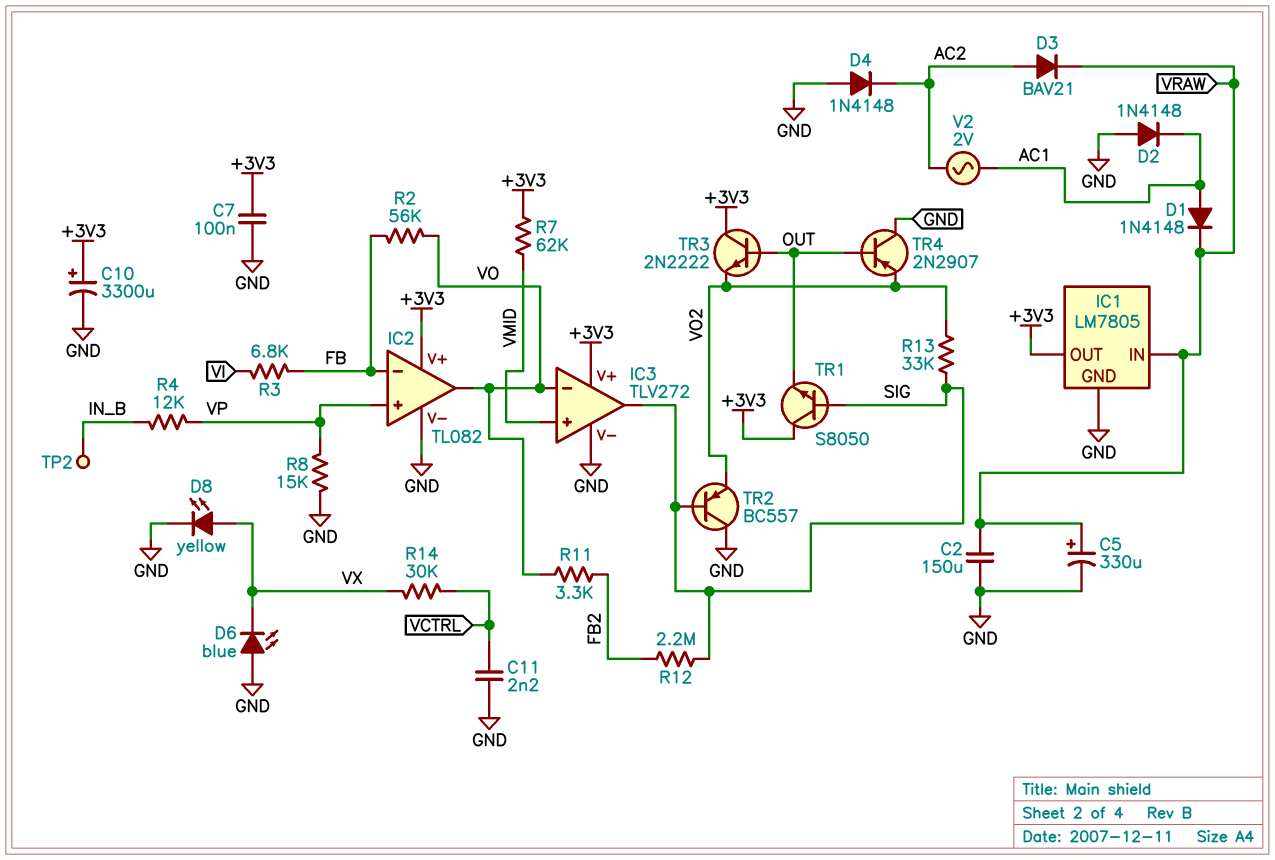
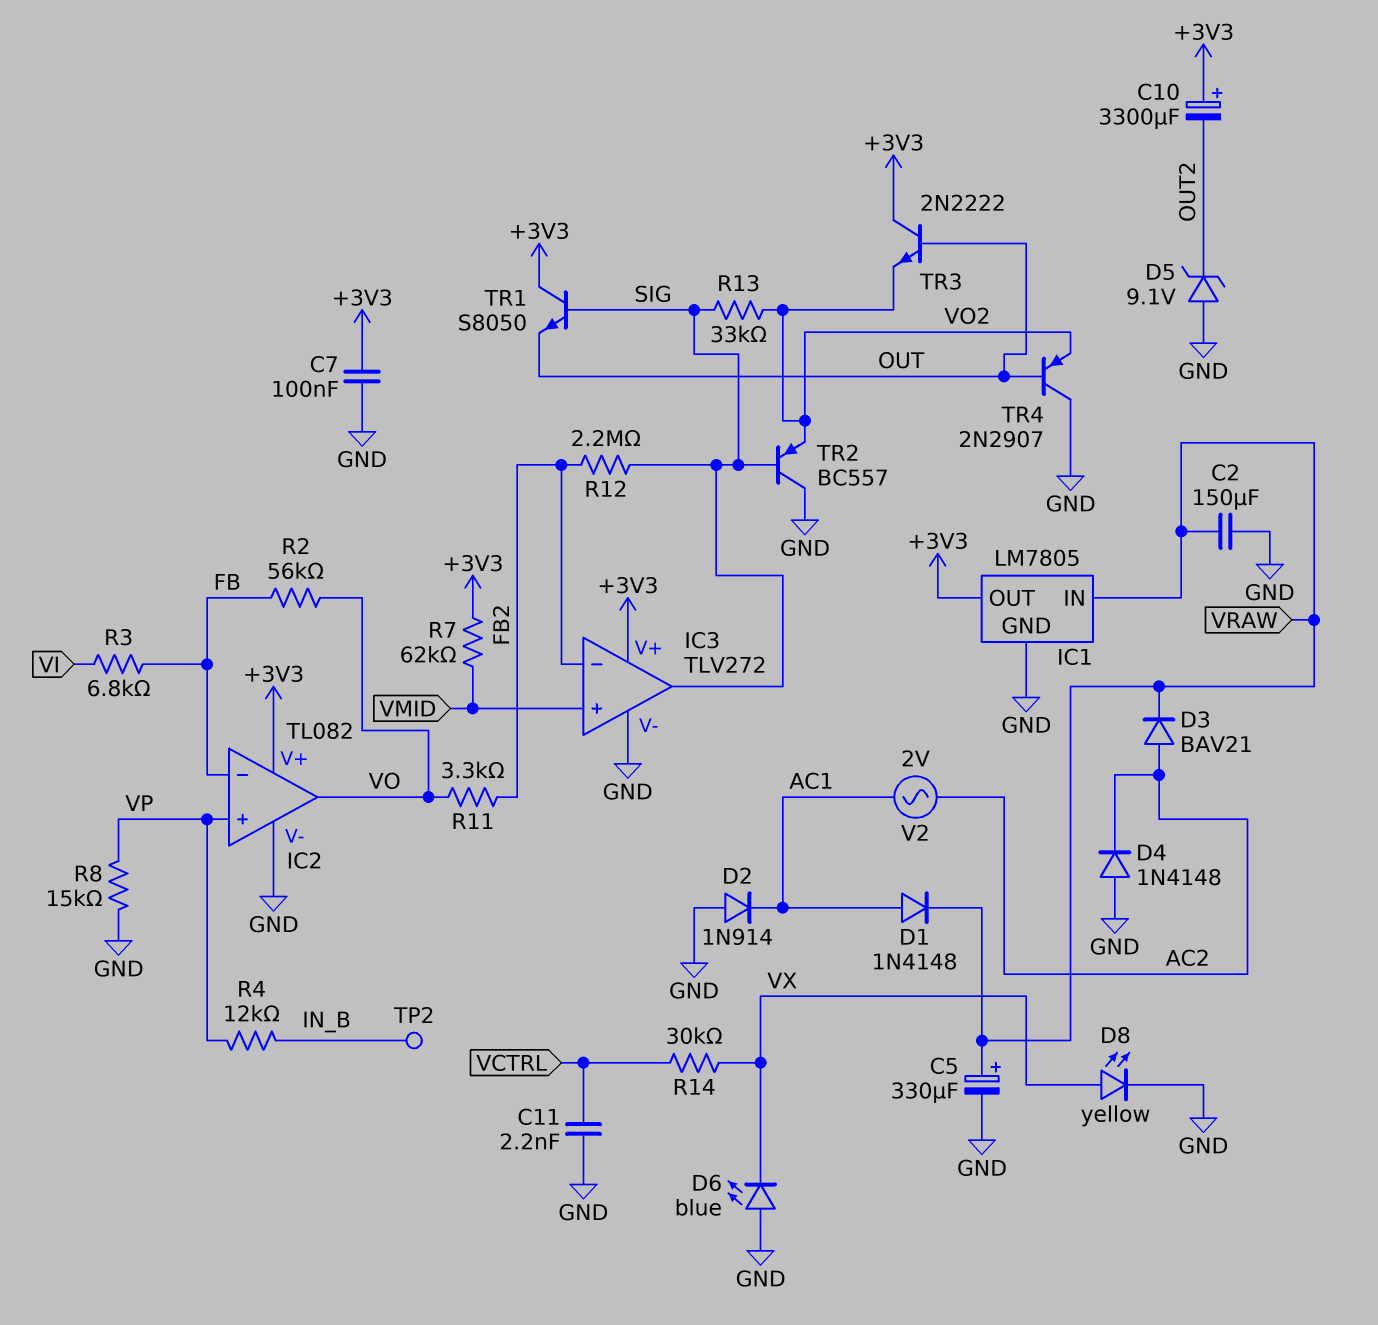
C10: 3300uF (plus +3V3, minus GND) -> 3300uF (plus +3V3, minus OUT2)
D2: diode 1N4148 (A GND, K AC1) -> diode 1N914 (A GND, K AC1)
D5: none -> zener 9.1V (A GND, K OUT2)
IC3 pin in-: VO -> FB2

